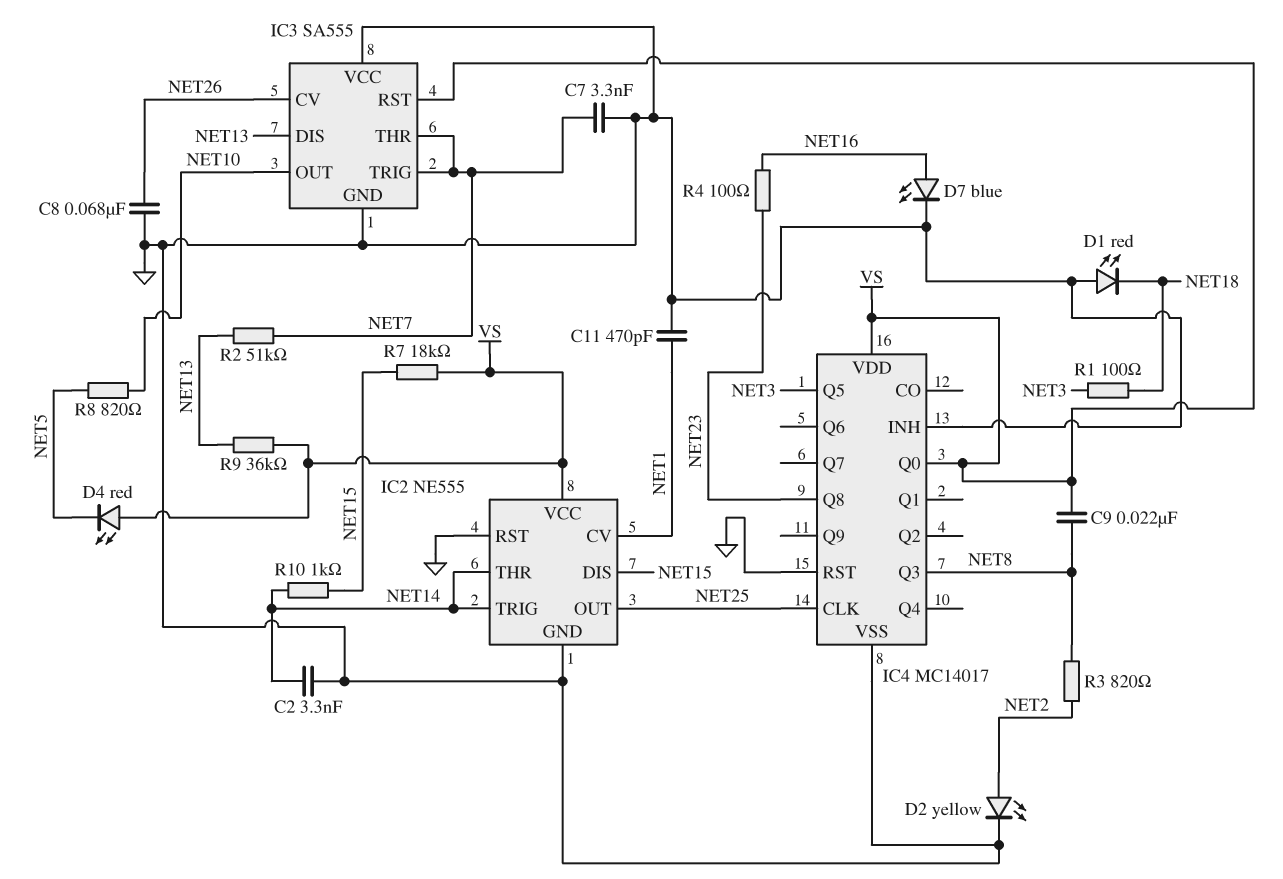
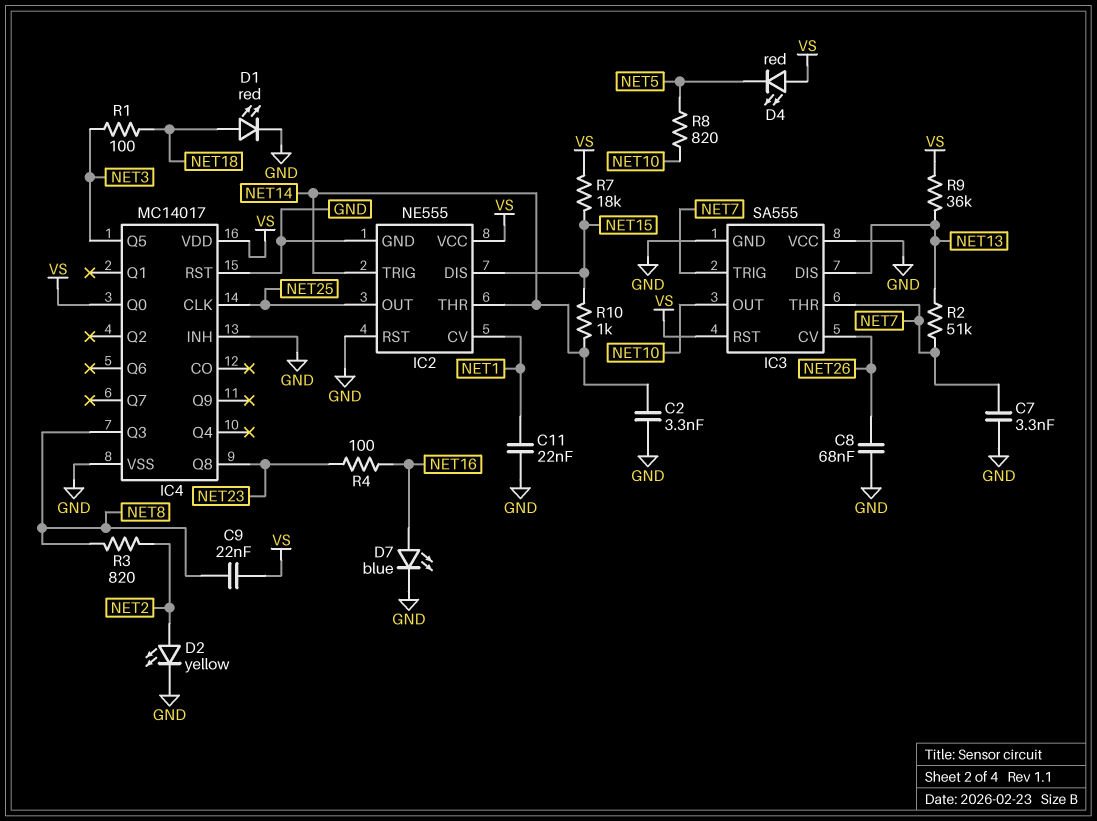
C11: 470pF (GND, NET1) -> 22nF (GND, NET1)
D1: LED red (A GND, K NET18) -> LED red (A NET18, K GND)

